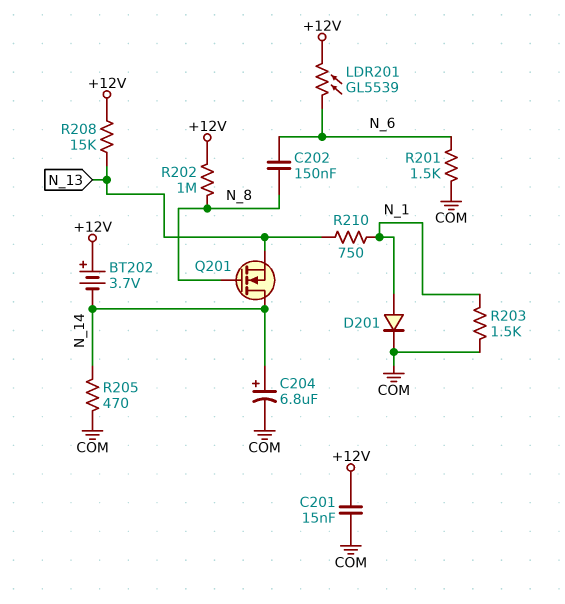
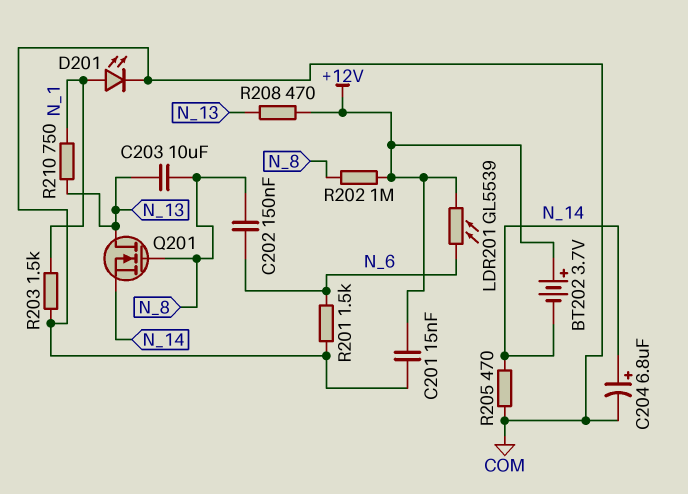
C203: none -> 10uF (N_8, N_13)
D201: diode (A N_1, K COM) -> LED (A N_1, K COM)
Q201: NMOS (G N_8, D N_14, S N_13) -> NMOS (G N_8, D N_13, S N_14)
R208: 15k (+12V, N_13) -> 470 (+12V, N_13)

